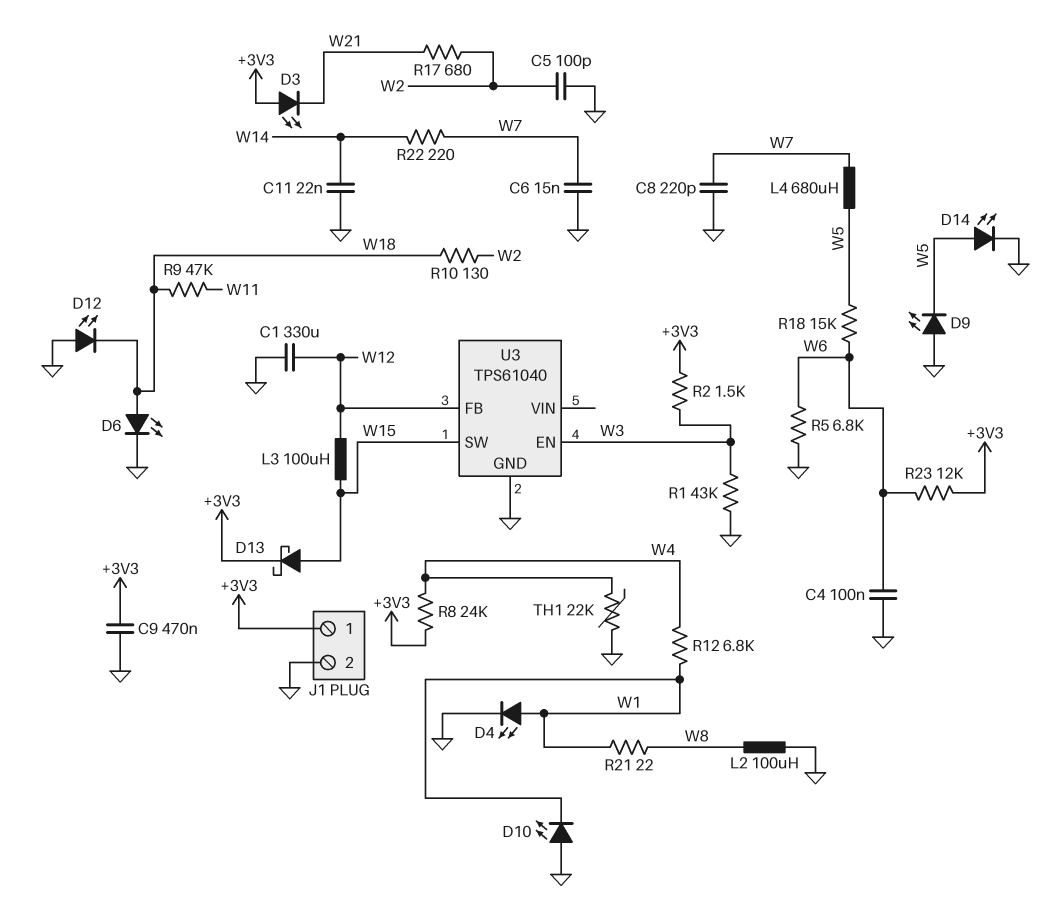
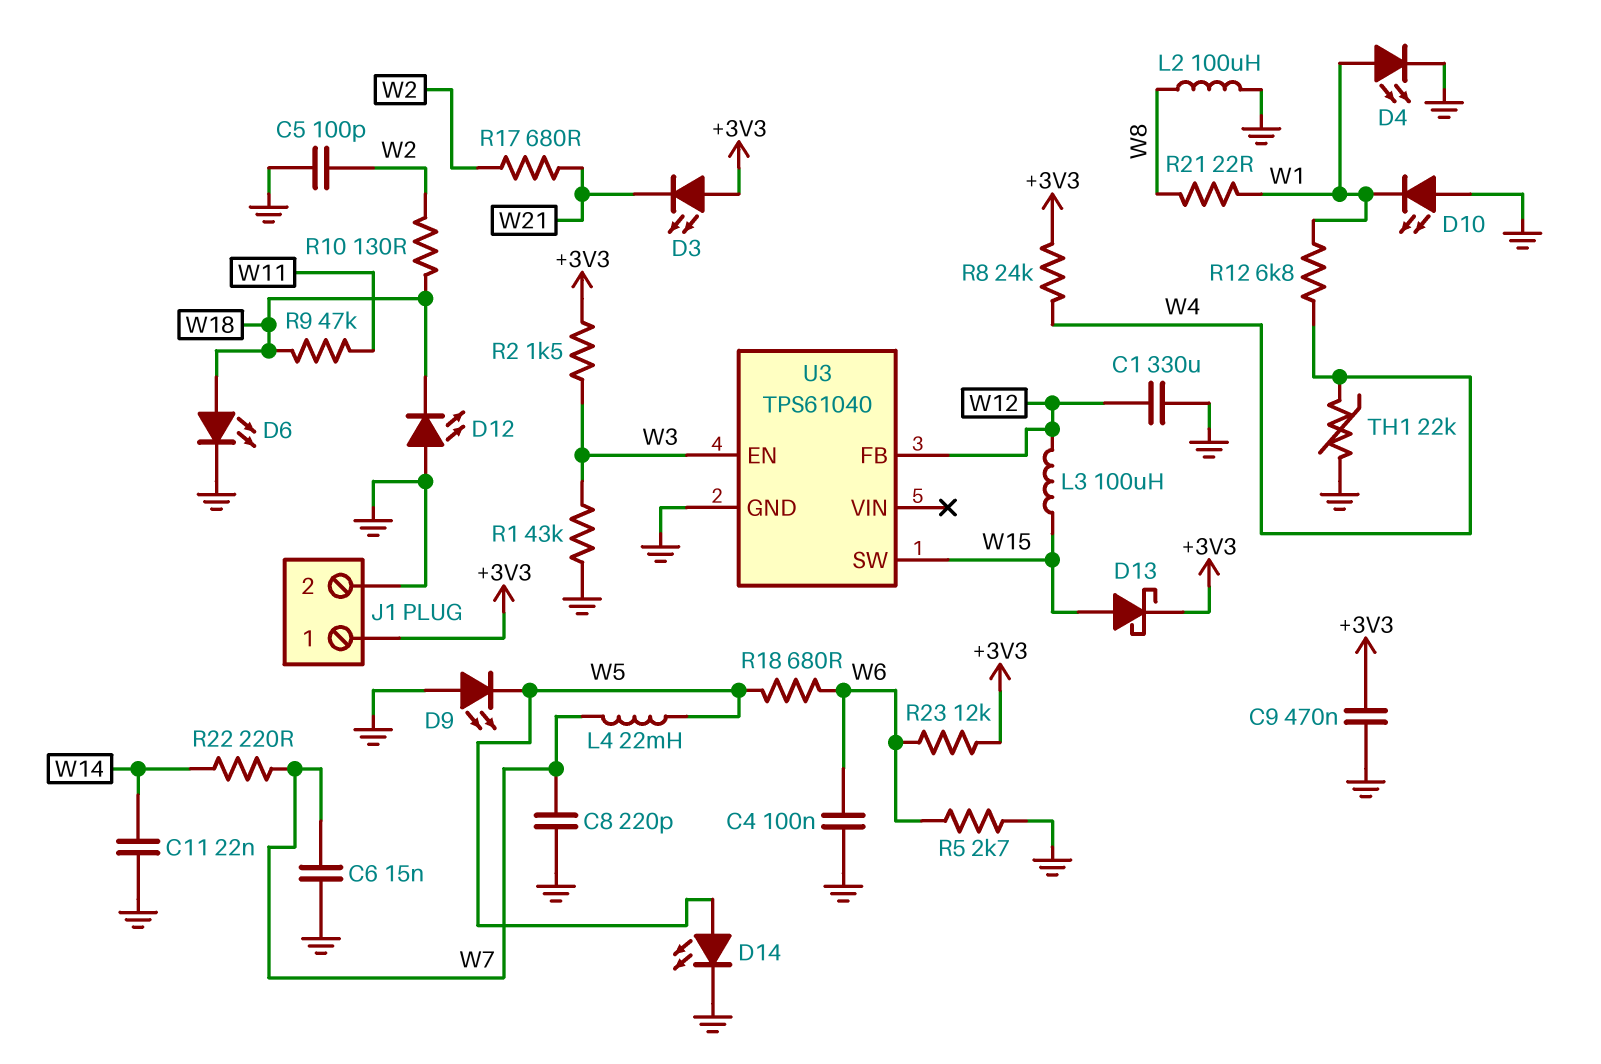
L4: 680uH (W5, W7) -> 22mH (W5, W7)
R5: 6.8k (GND, W6) -> 2.7k (GND, W6)
R18: 15k (W5, W6) -> 680 (W5, W6)

